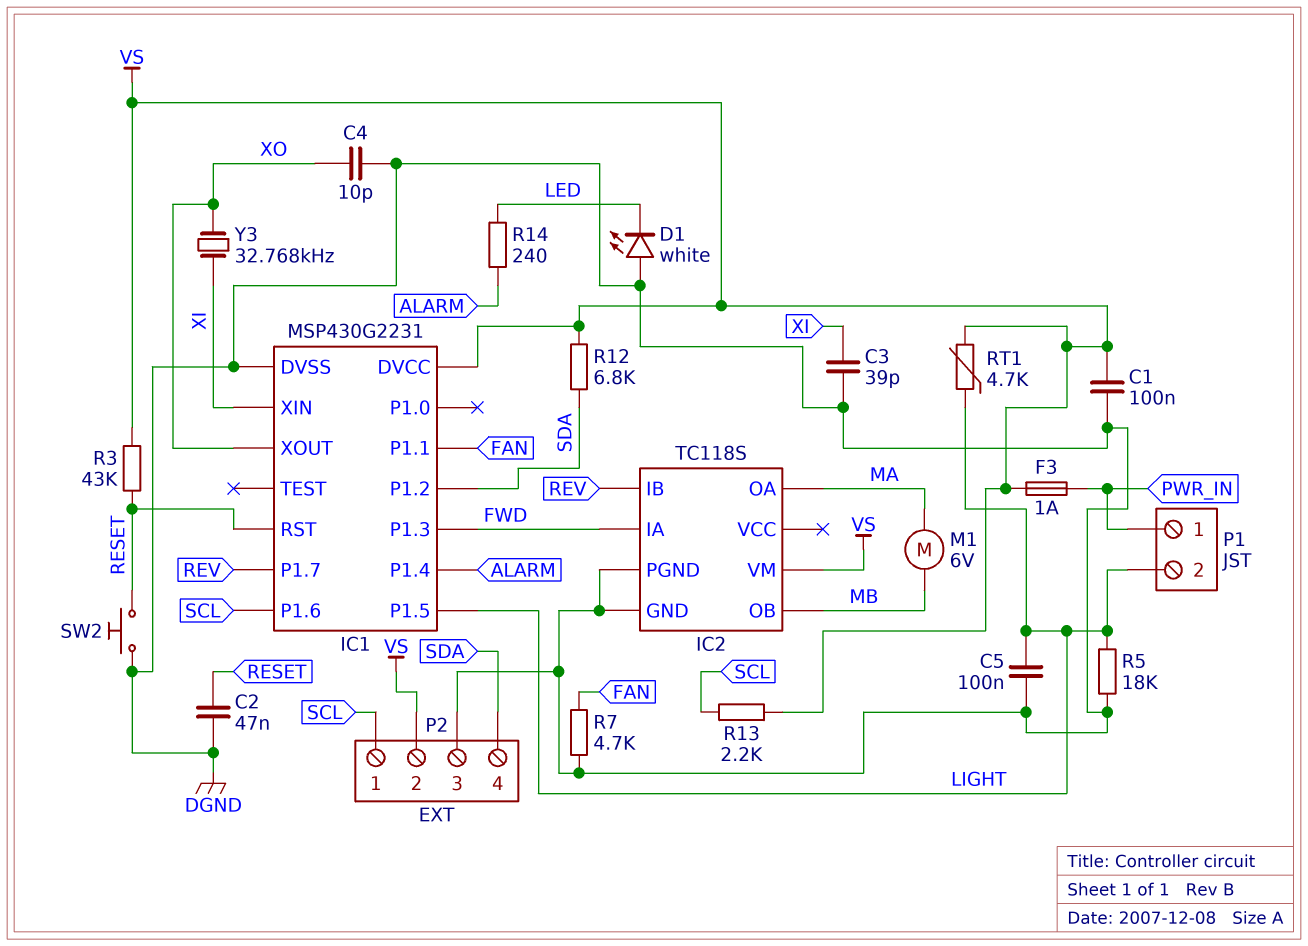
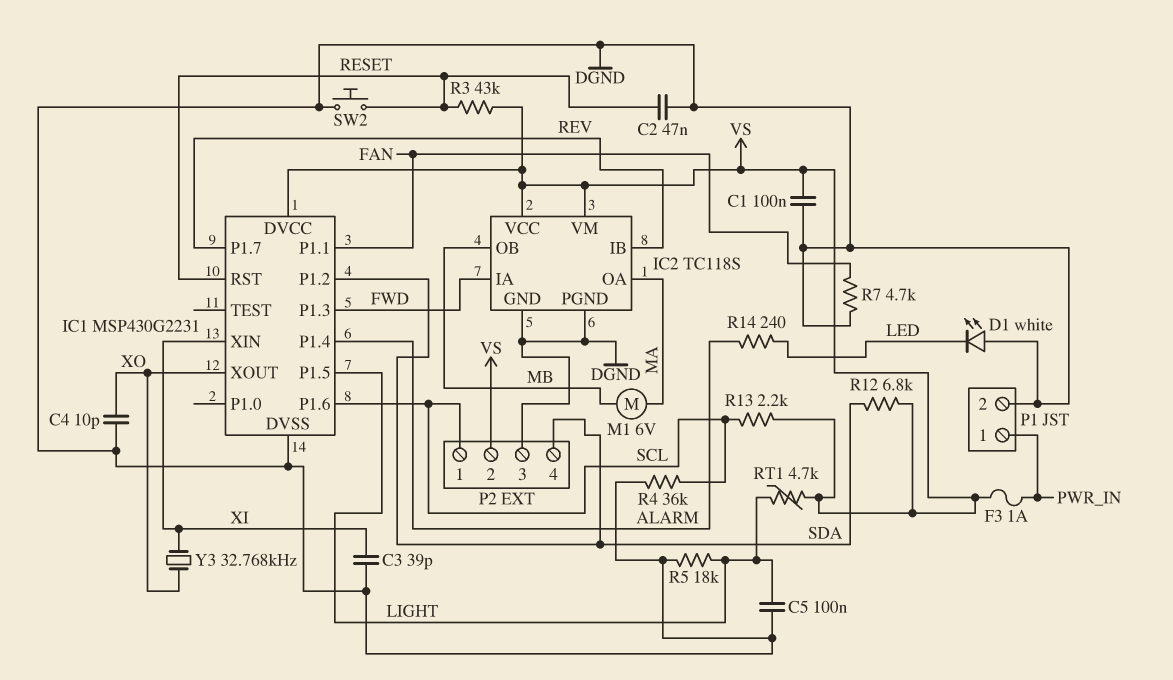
IC2 pin VCC: none -> VS
P1 pin 2: LIGHT -> DGND
R4: none -> 36k (DGND, SCL)

